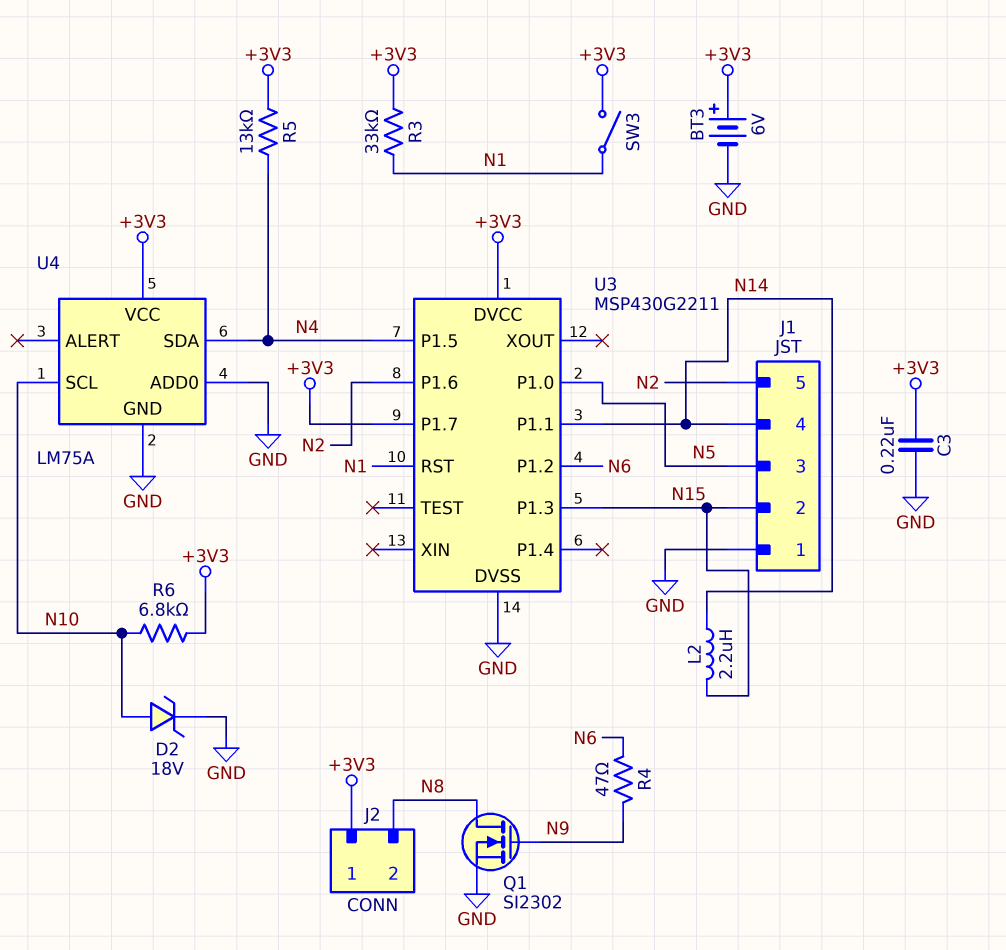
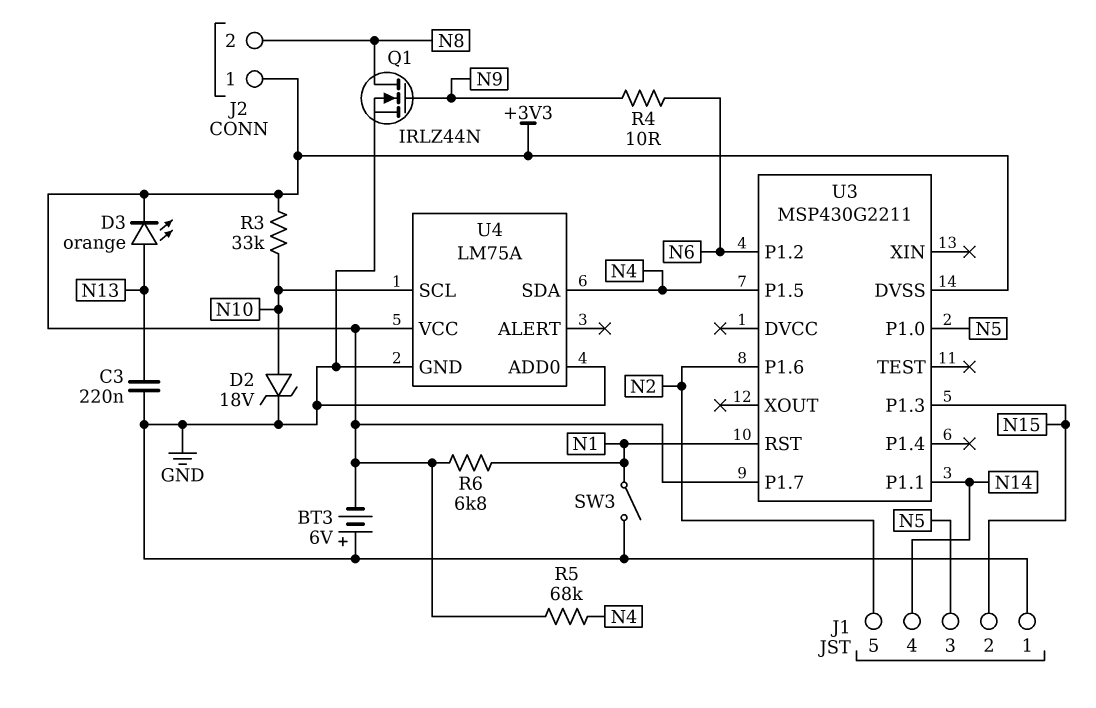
BT3: 6V (plus +3V3, minus GND) -> 6V (plus GND, minus +3V3)
C3: 220nF (+3V3, GND) -> 220nF (GND, N13)
D3: none -> LED orange (A N13, K +3V3)
L2: 2.2uH (N14, N15) -> none
Q1: NMOS SI2302 (G N9, D N8, S GND) -> NMOS IRLZ44N (G N9, D N8, S GND)
R3: 33k (+3V3, N1) -> 33k (+3V3, N10)
R4: 47 (N6, N9) -> 10 (N6, N9)
R5: 13k (+3V3, N4) -> 68k (+3V3, N4)
R6: 6.8k (+3V3, N10) -> 6.8k (+3V3, N1)
SW3: switch (+3V3, N1) -> switch (GND, N1)
U3 pin DVCC: +3V3 -> none
U3 pin DVSS: GND -> +3V3

